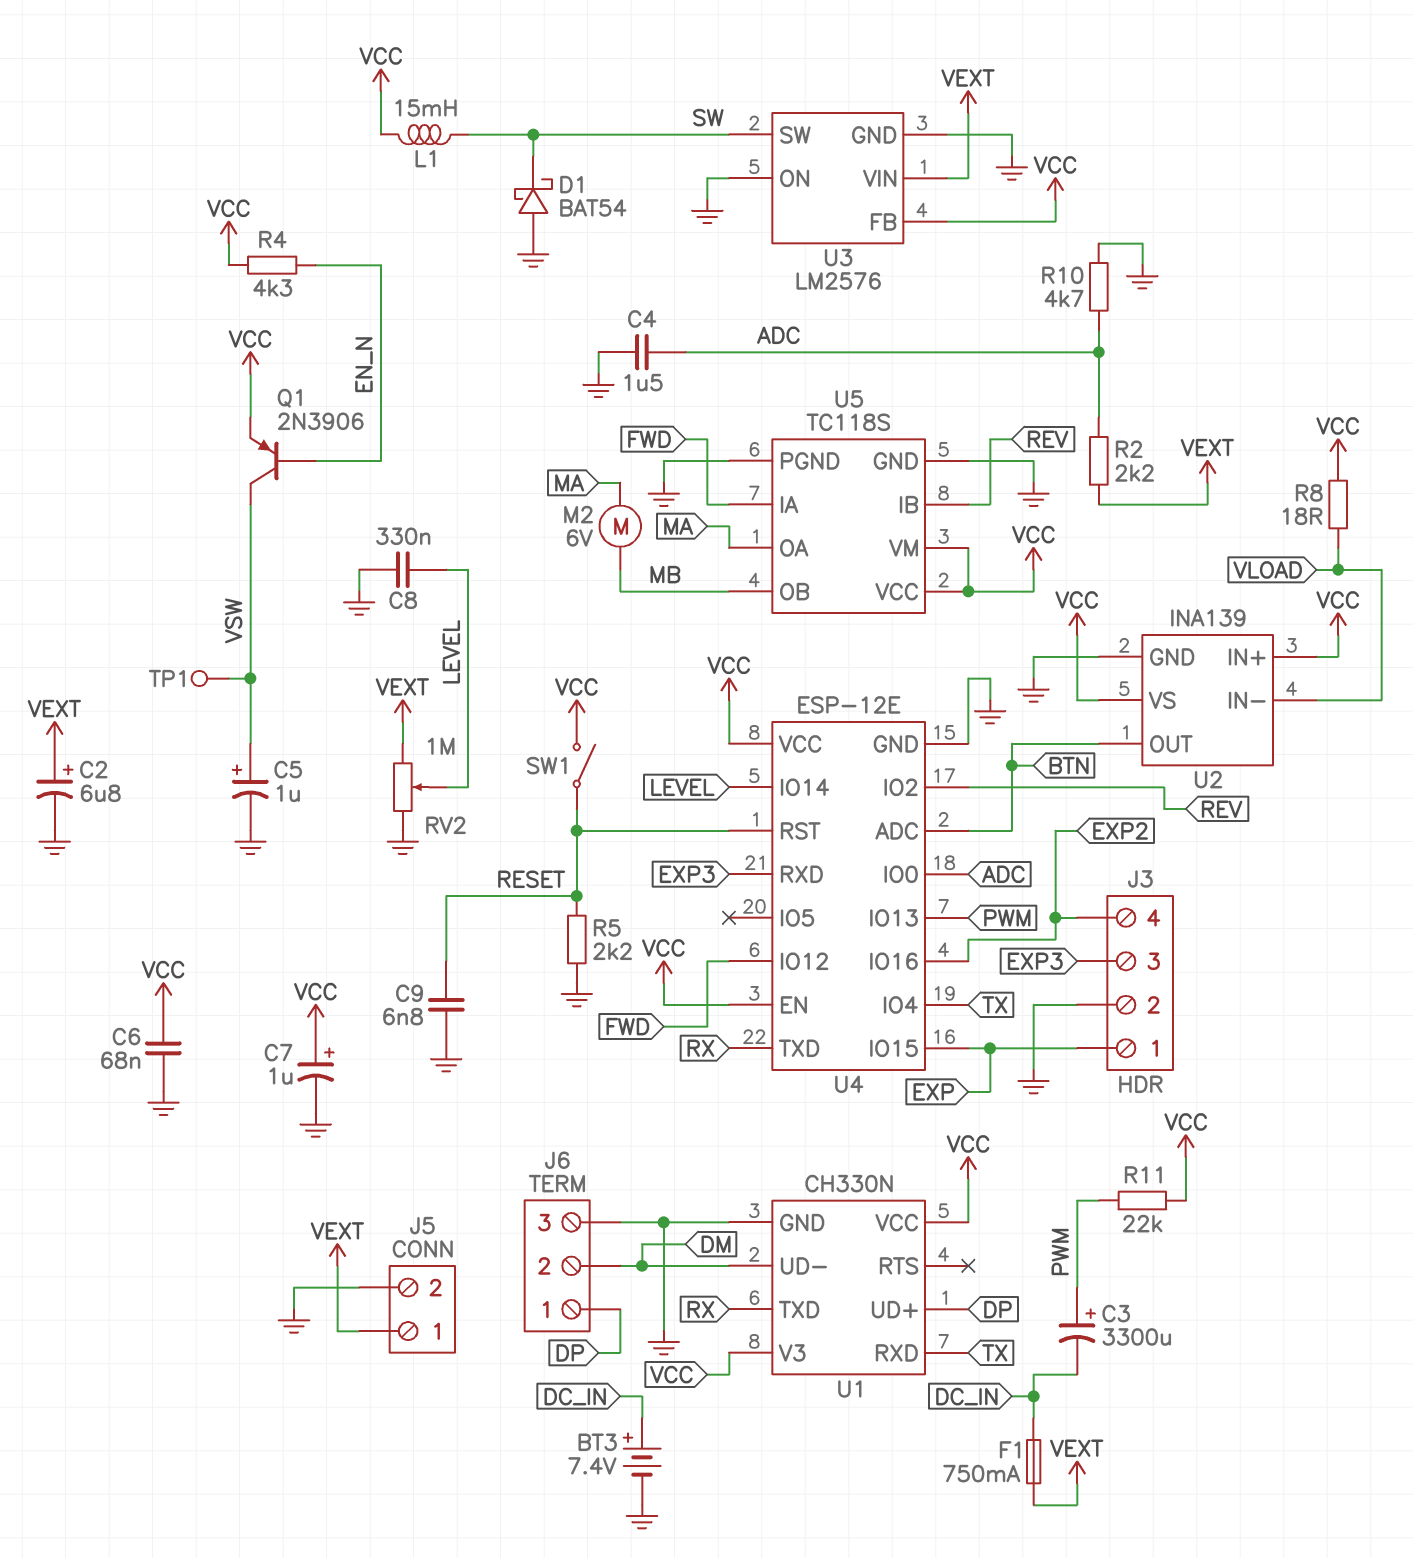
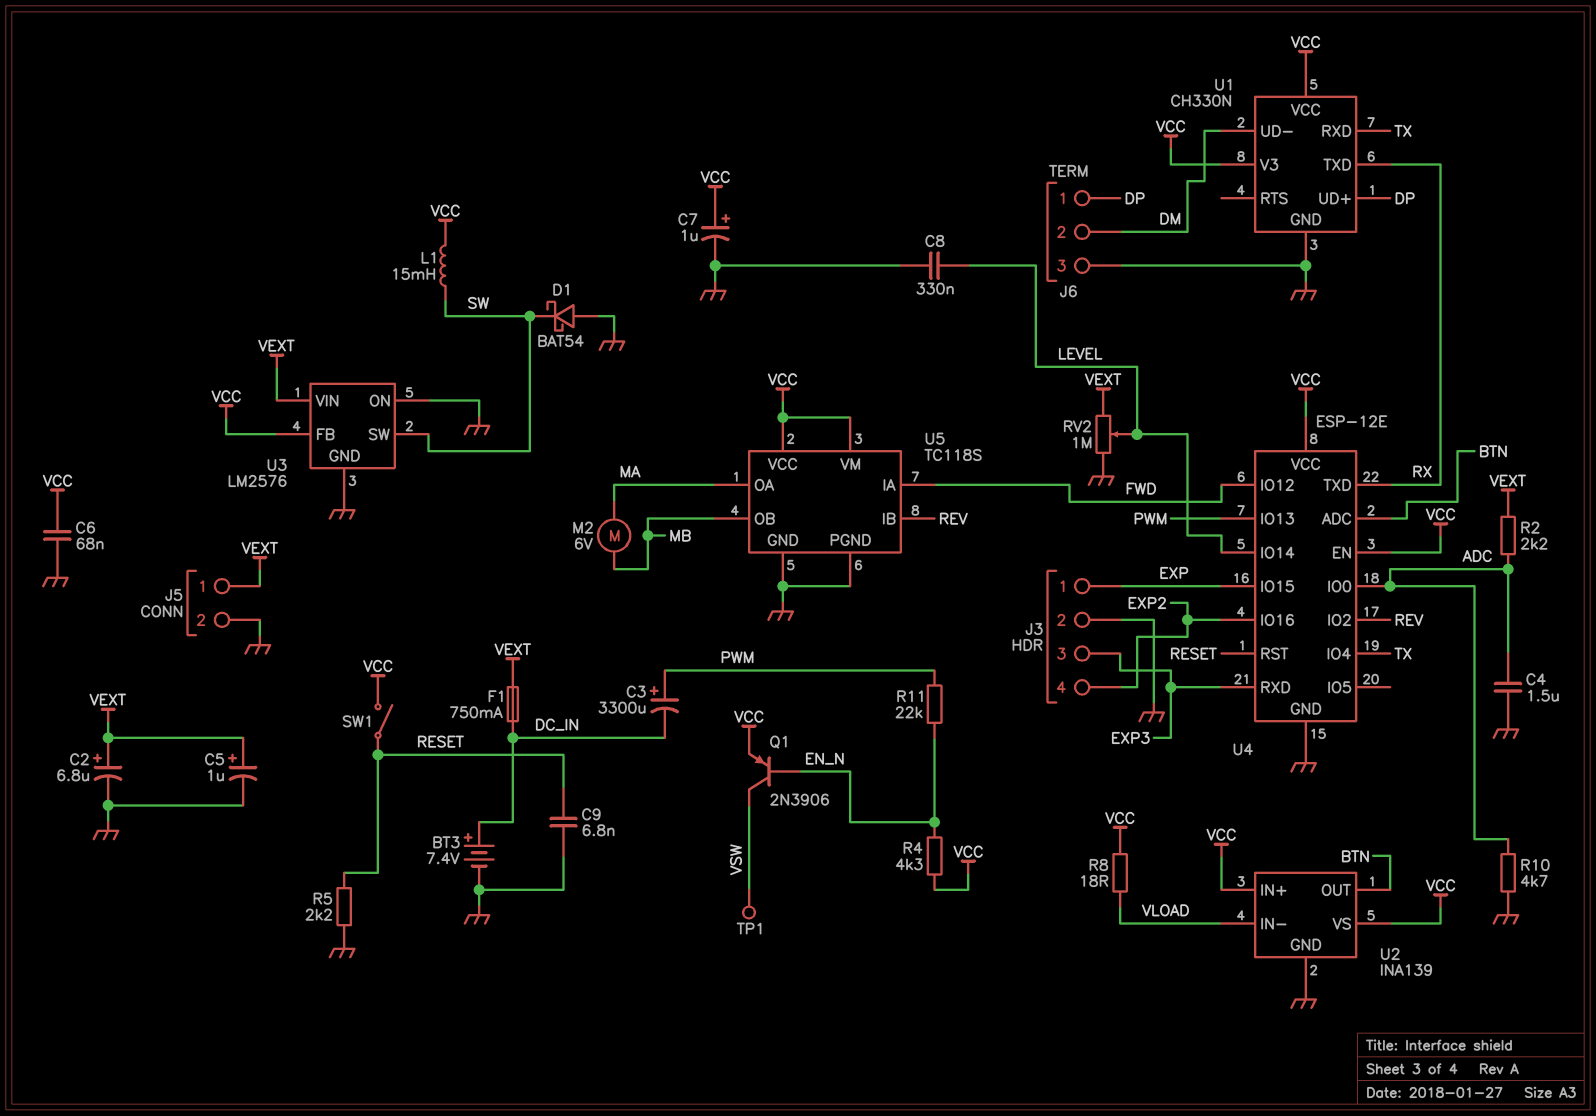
C5: 1uF (plus VSW, minus GND) -> 1uF (plus VEXT, minus GND)
R11: 22k (PWM, VCC) -> 22k (EN_N, PWM)

